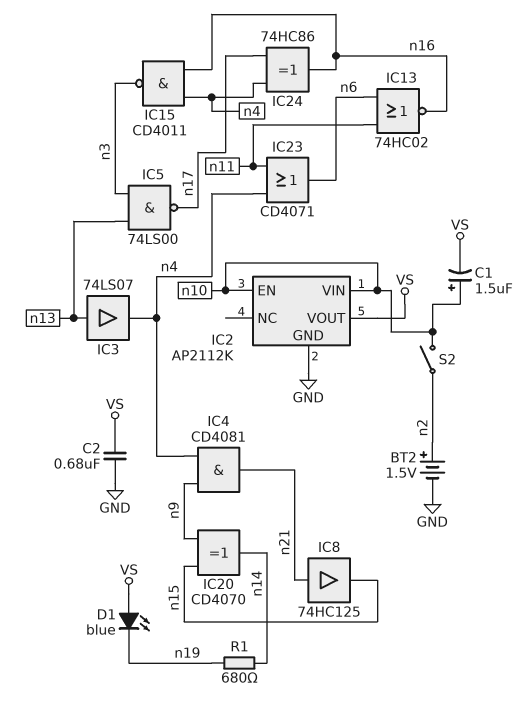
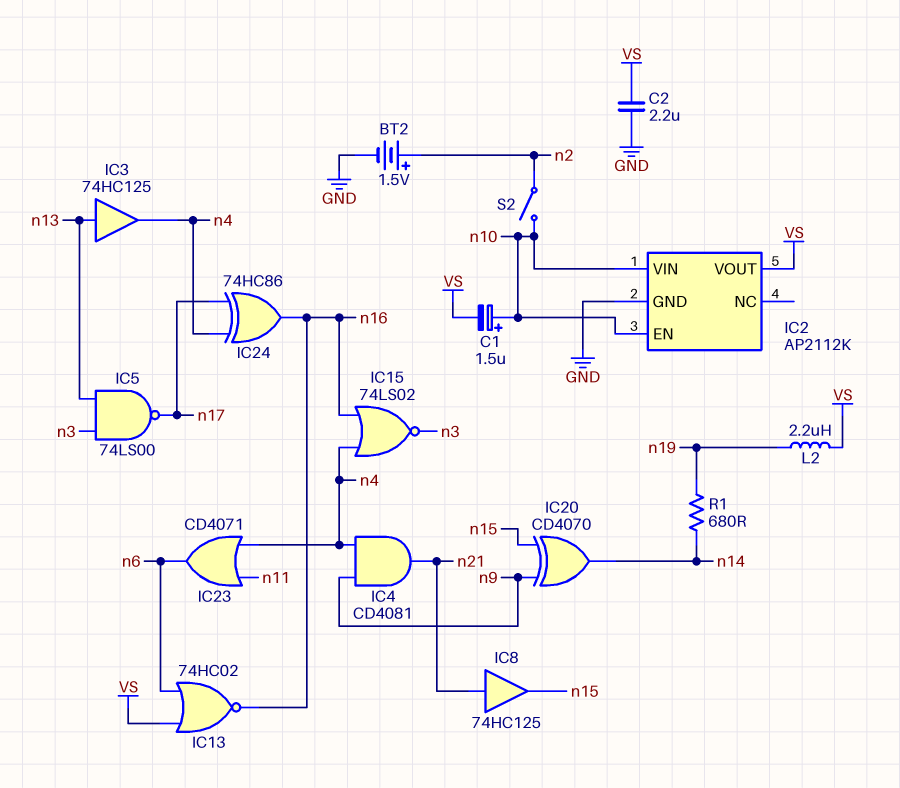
C2: 680nF (GND, VS) -> 2.2uF (GND, VS)
D1: LED blue (A VS, K n19) -> none
IC3: buffer 74LS07 (in n13, out n4) -> buffer 74HC125 (in n13, out n4)
IC13: NOR 74HC02 (in n6, in n11, out n16) -> NOR 74HC02 (in VS, in n6, out n16)
IC15: NAND CD4011 (in n4, in n16, out n3) -> NOR 74LS02 (in n4, in n16, out n3)
L2: none -> 2.2uH (VS, n19)

